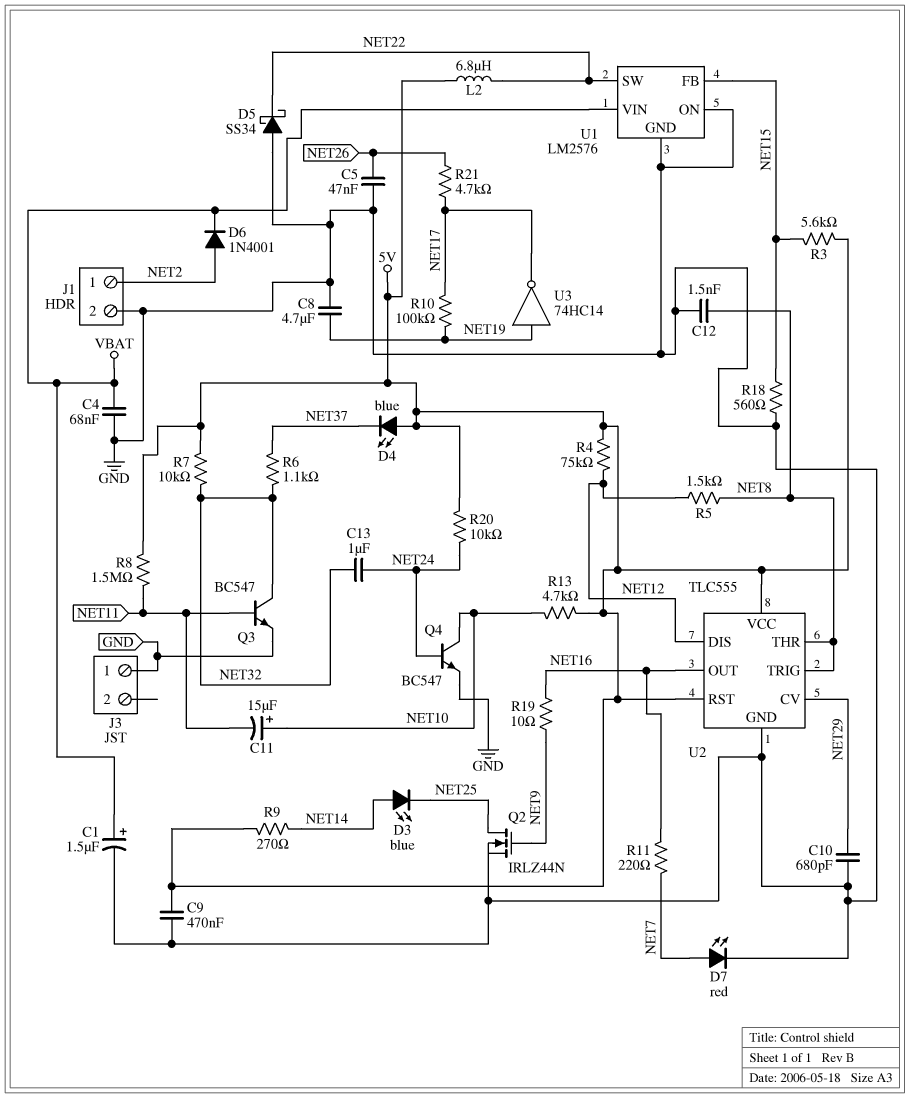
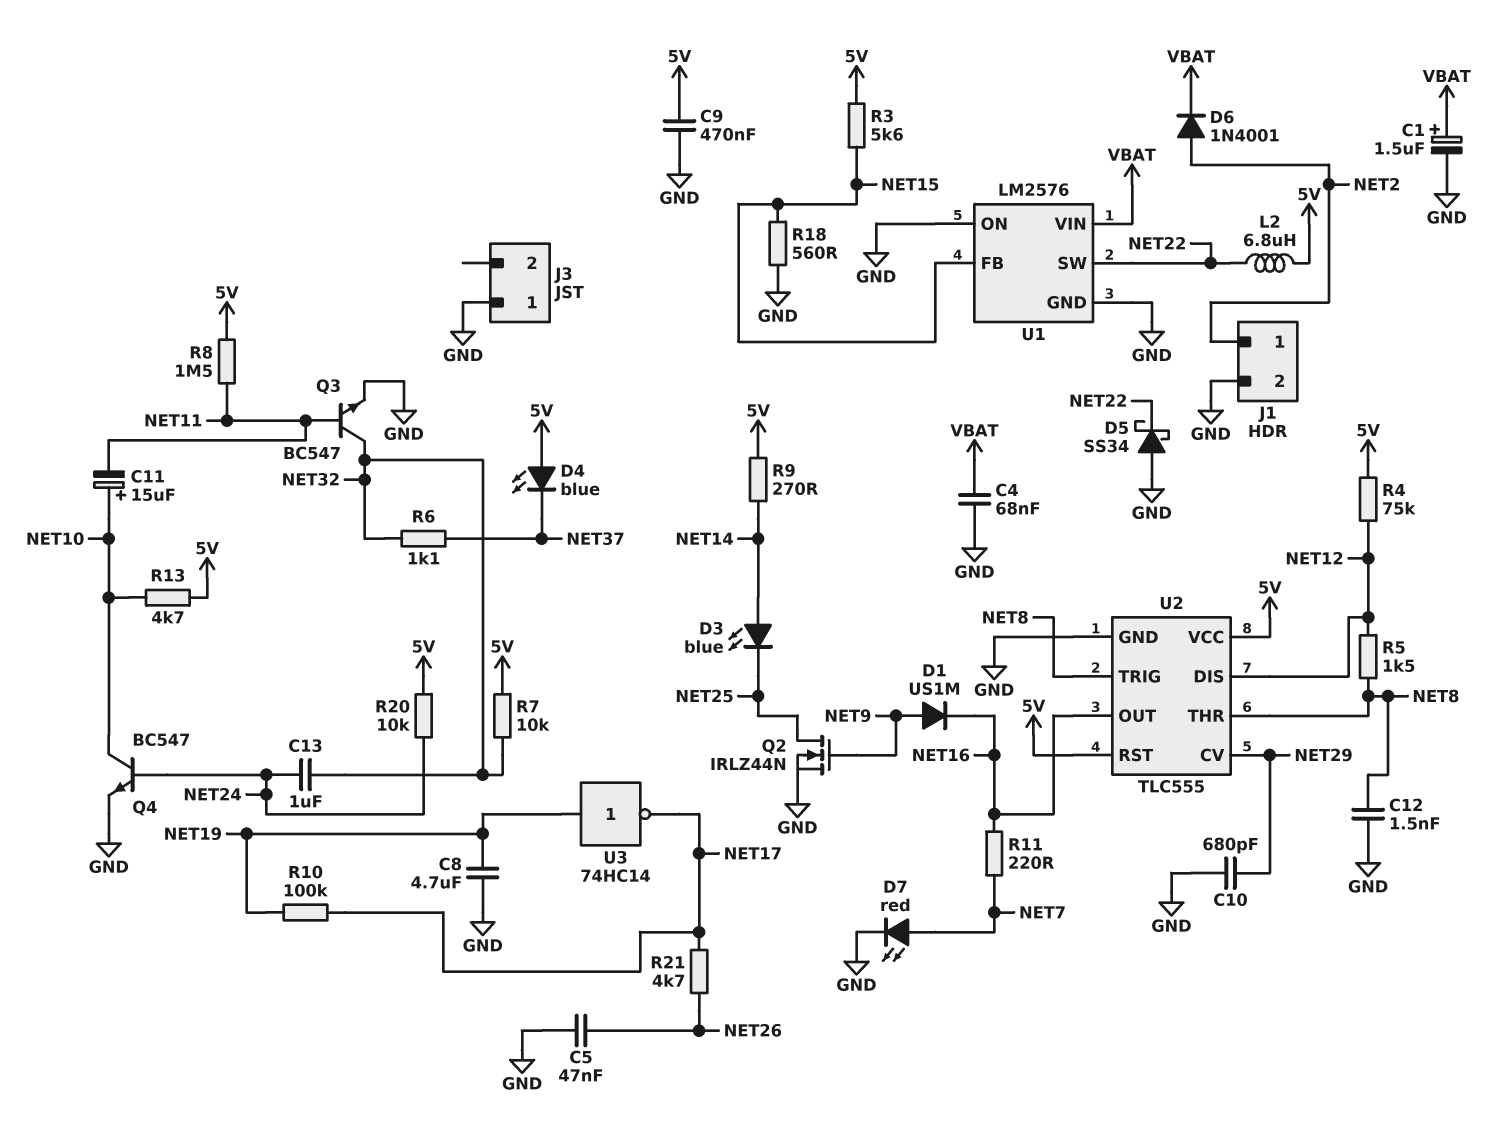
D1: none -> diode US1M (A NET9, K NET16)
R19: 10 (NET9, NET16) -> none

